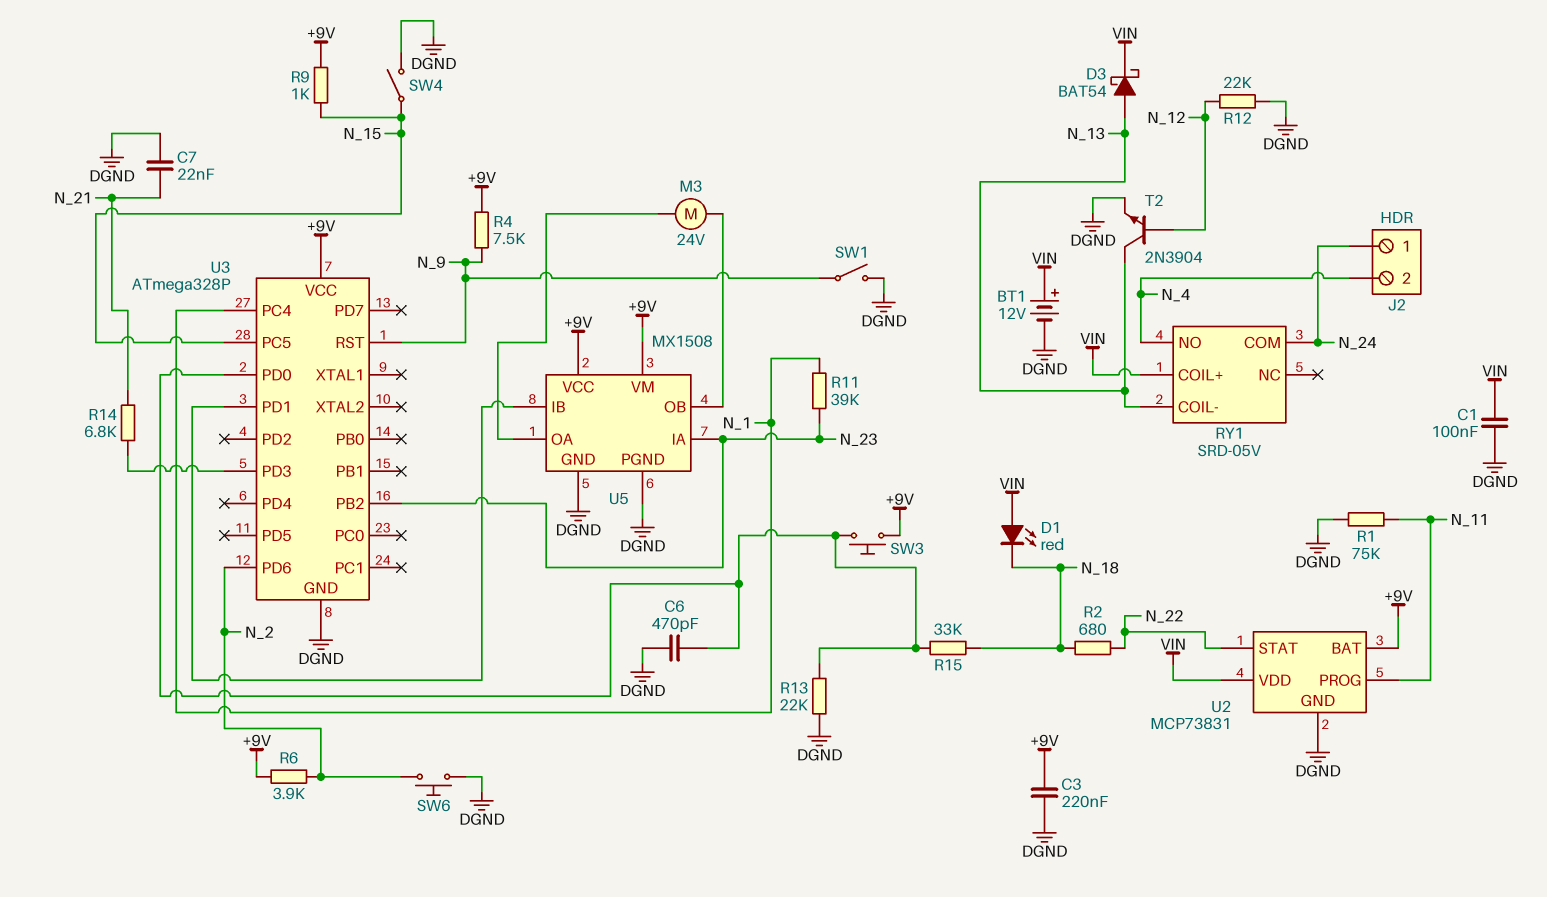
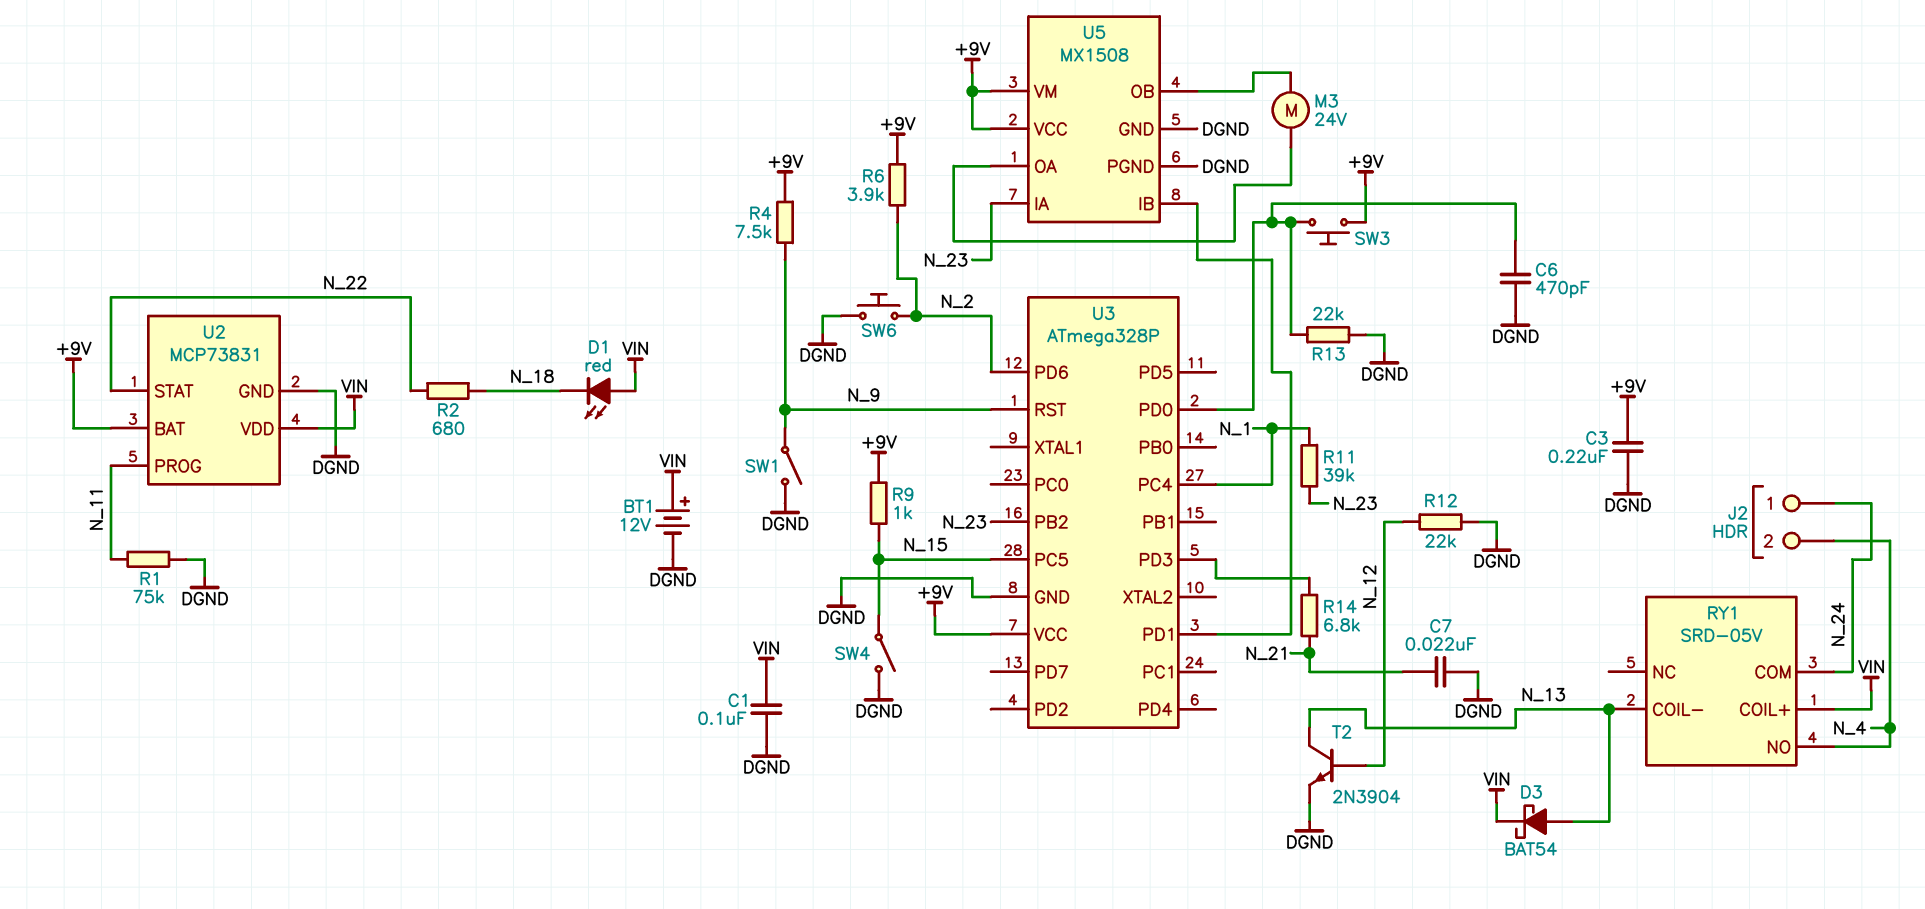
R15: 33k (N_18, U3/PD0) -> none

